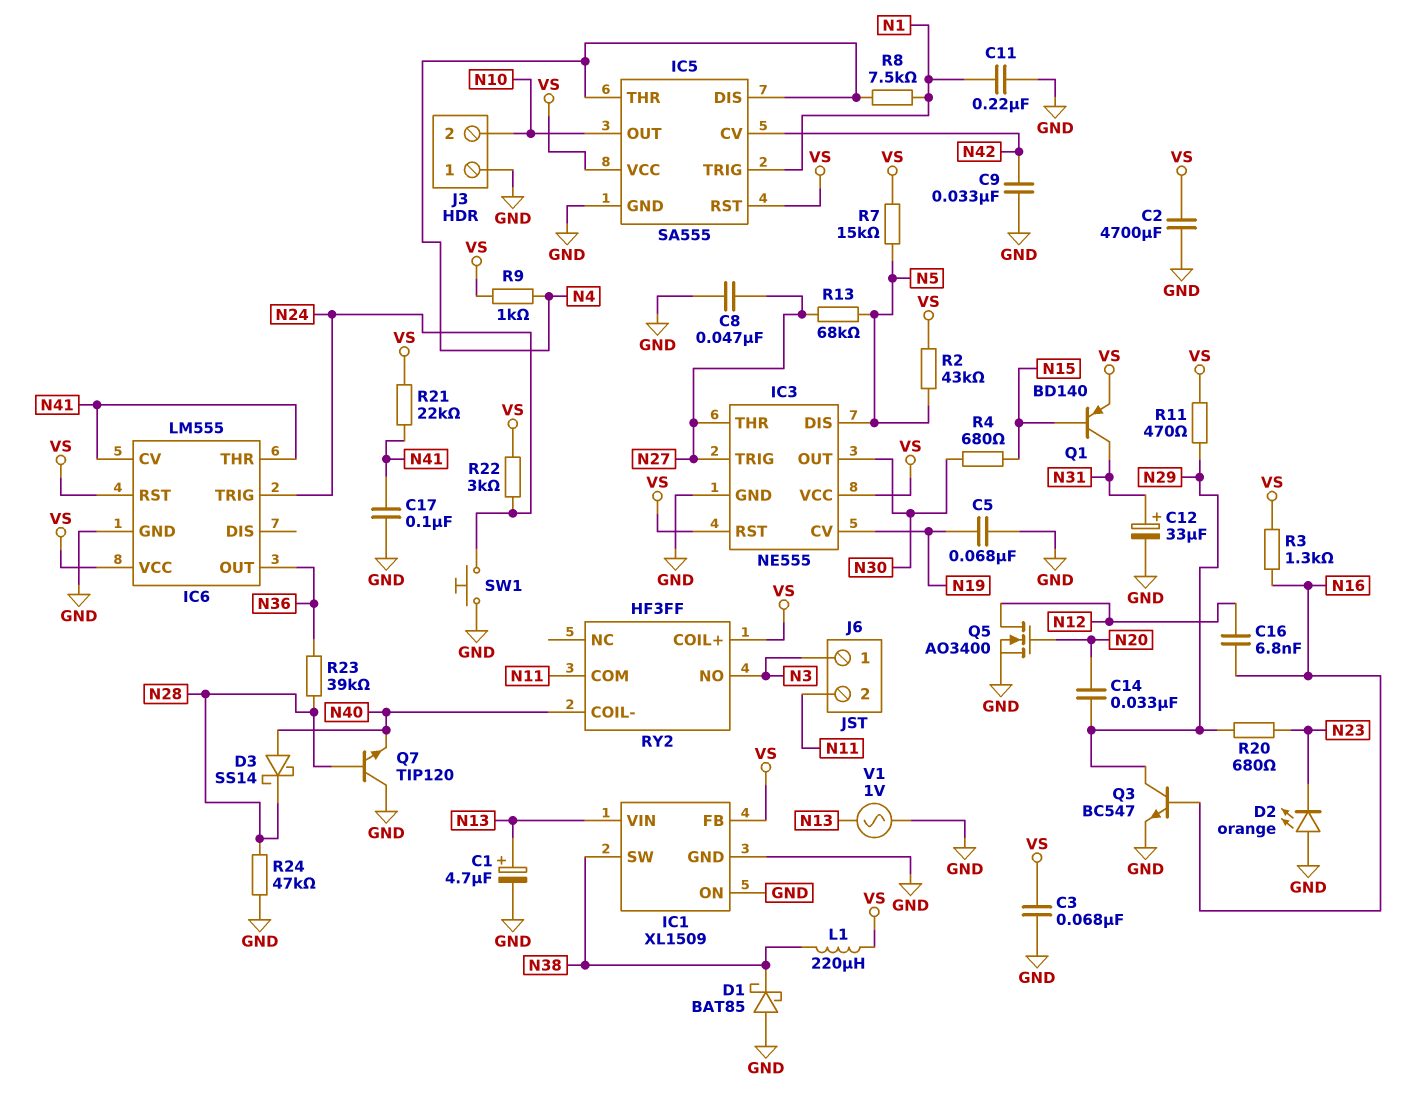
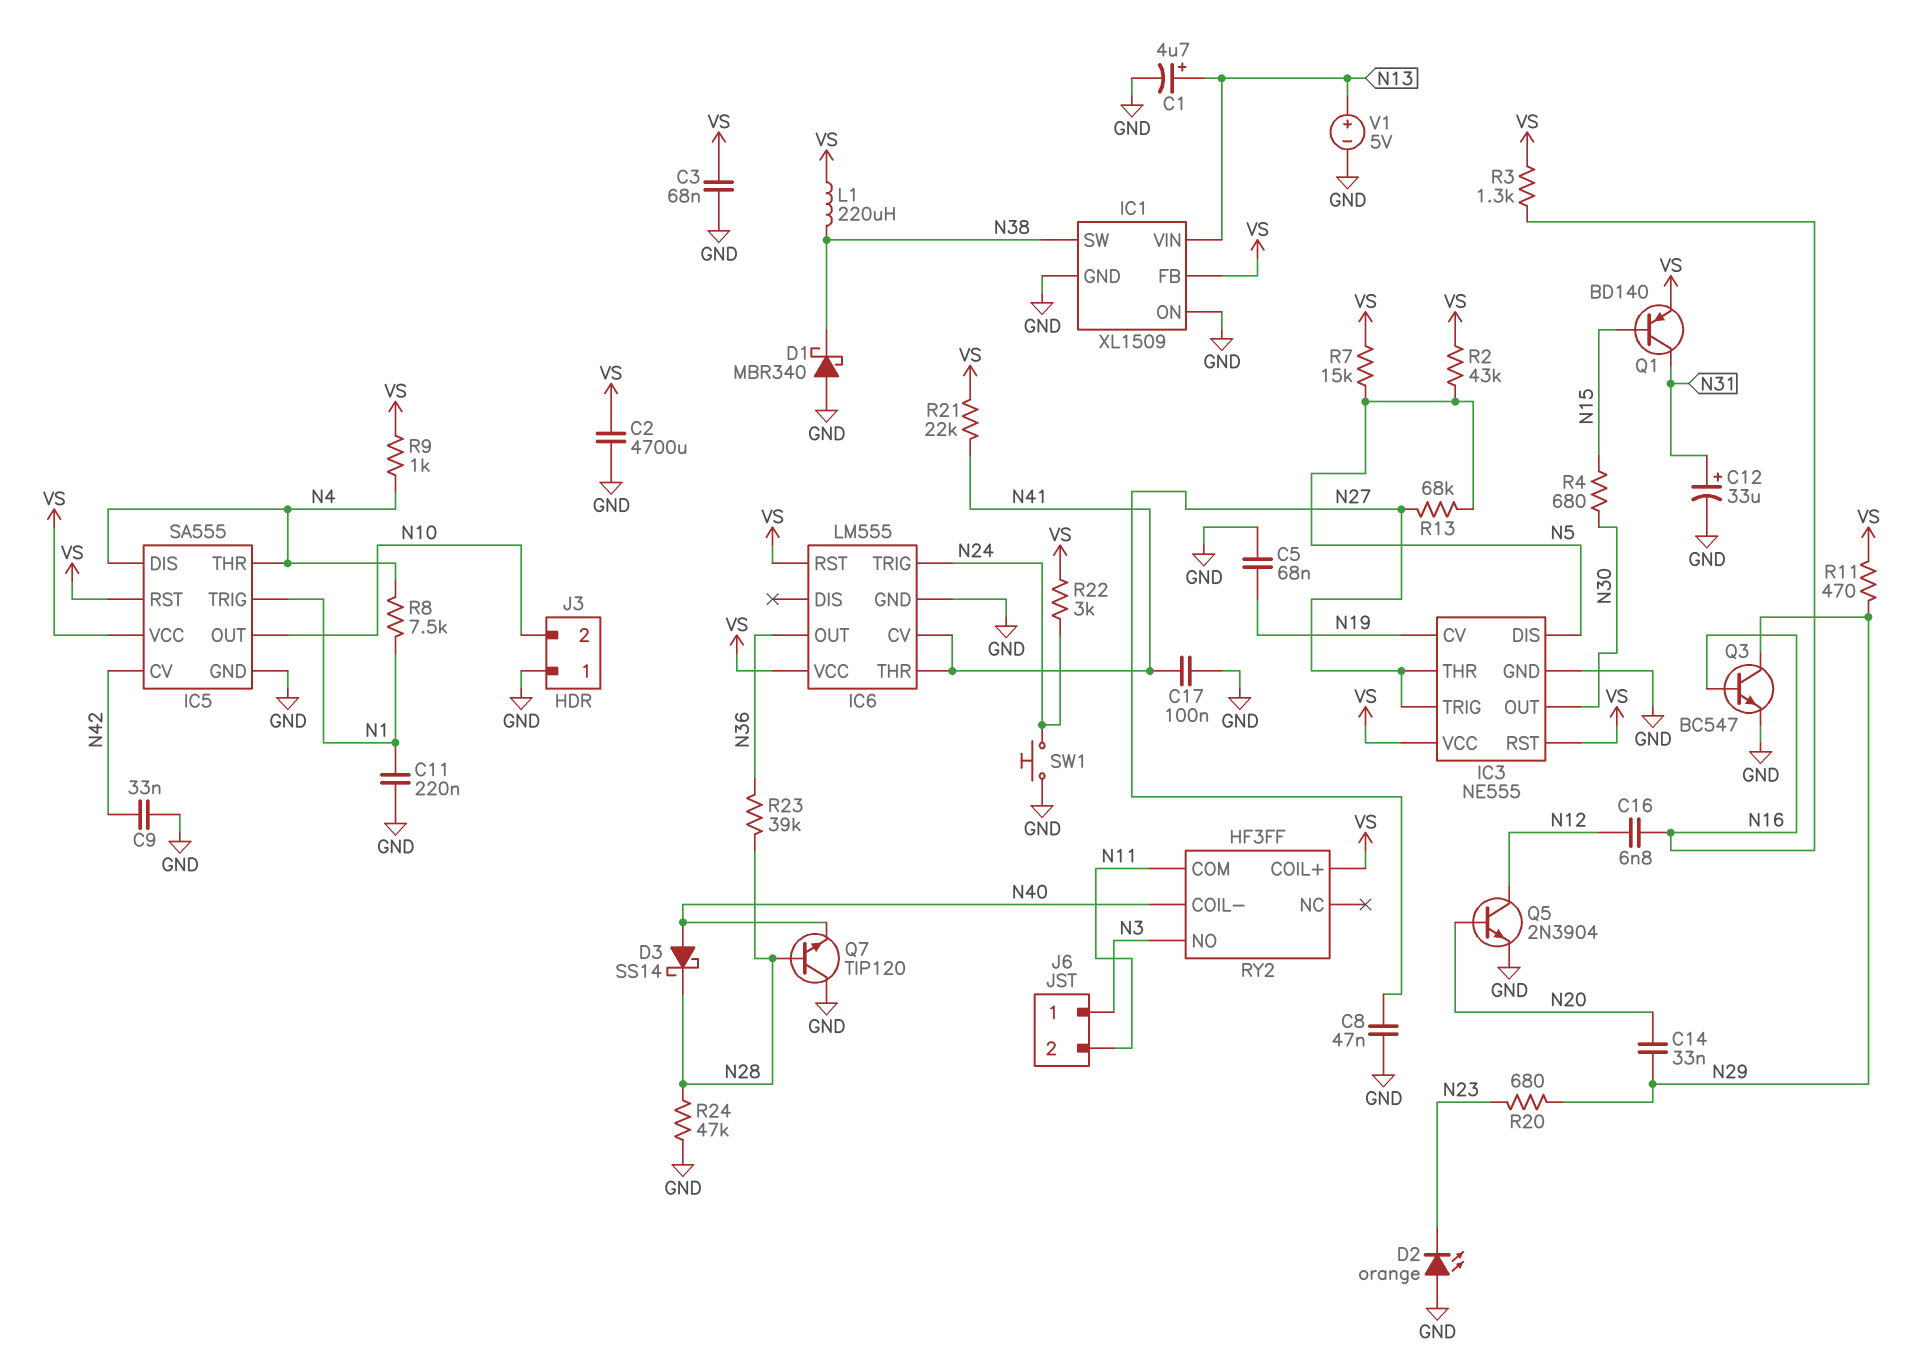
D1: schottky BAT85 (A GND, K N38) -> schottky MBR340 (A GND, K N38)
Q5: NMOS AO3400 (G N20, D N12, S GND) -> NPN 2N3904 (B N20, C N12, E GND)
V1: AC 1V (GND, N13) -> 5V (plus N13, minus GND)

